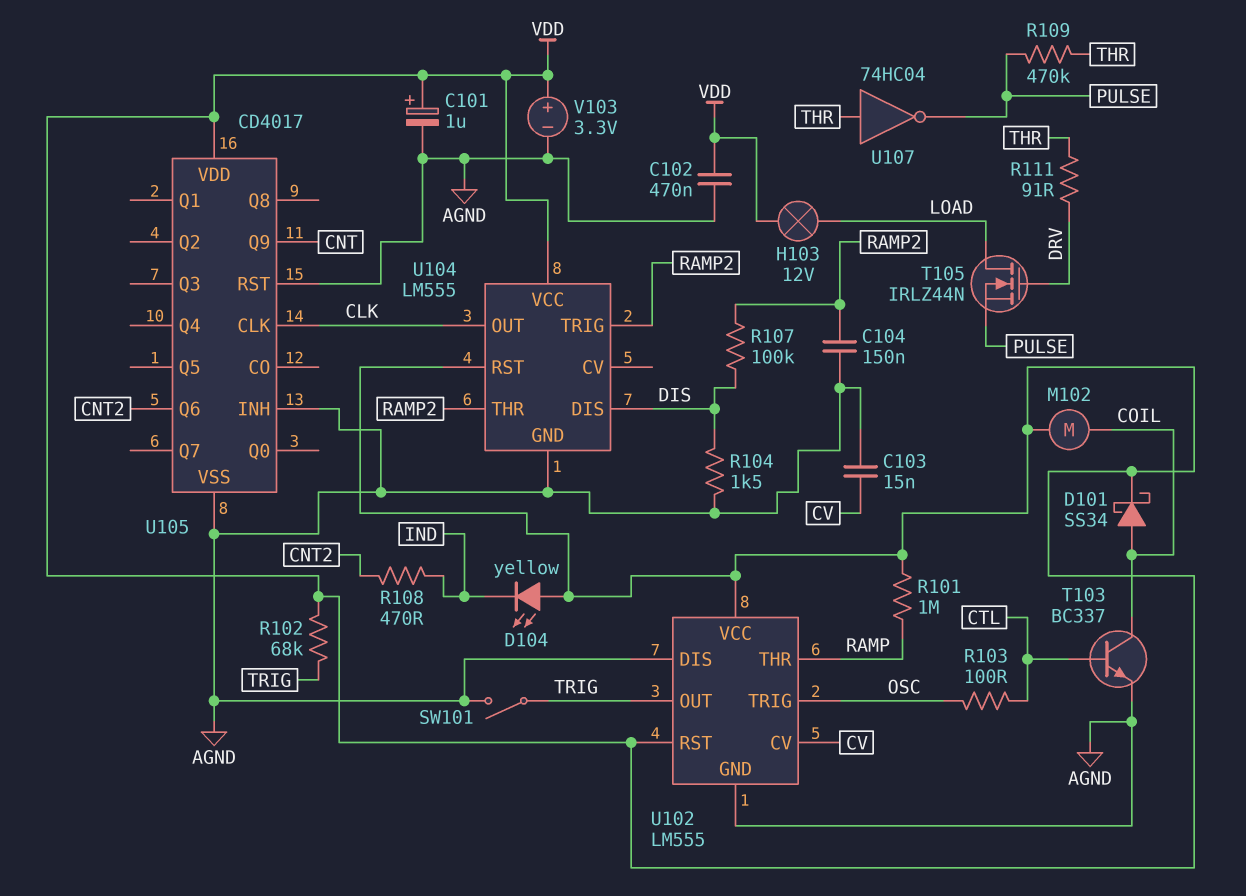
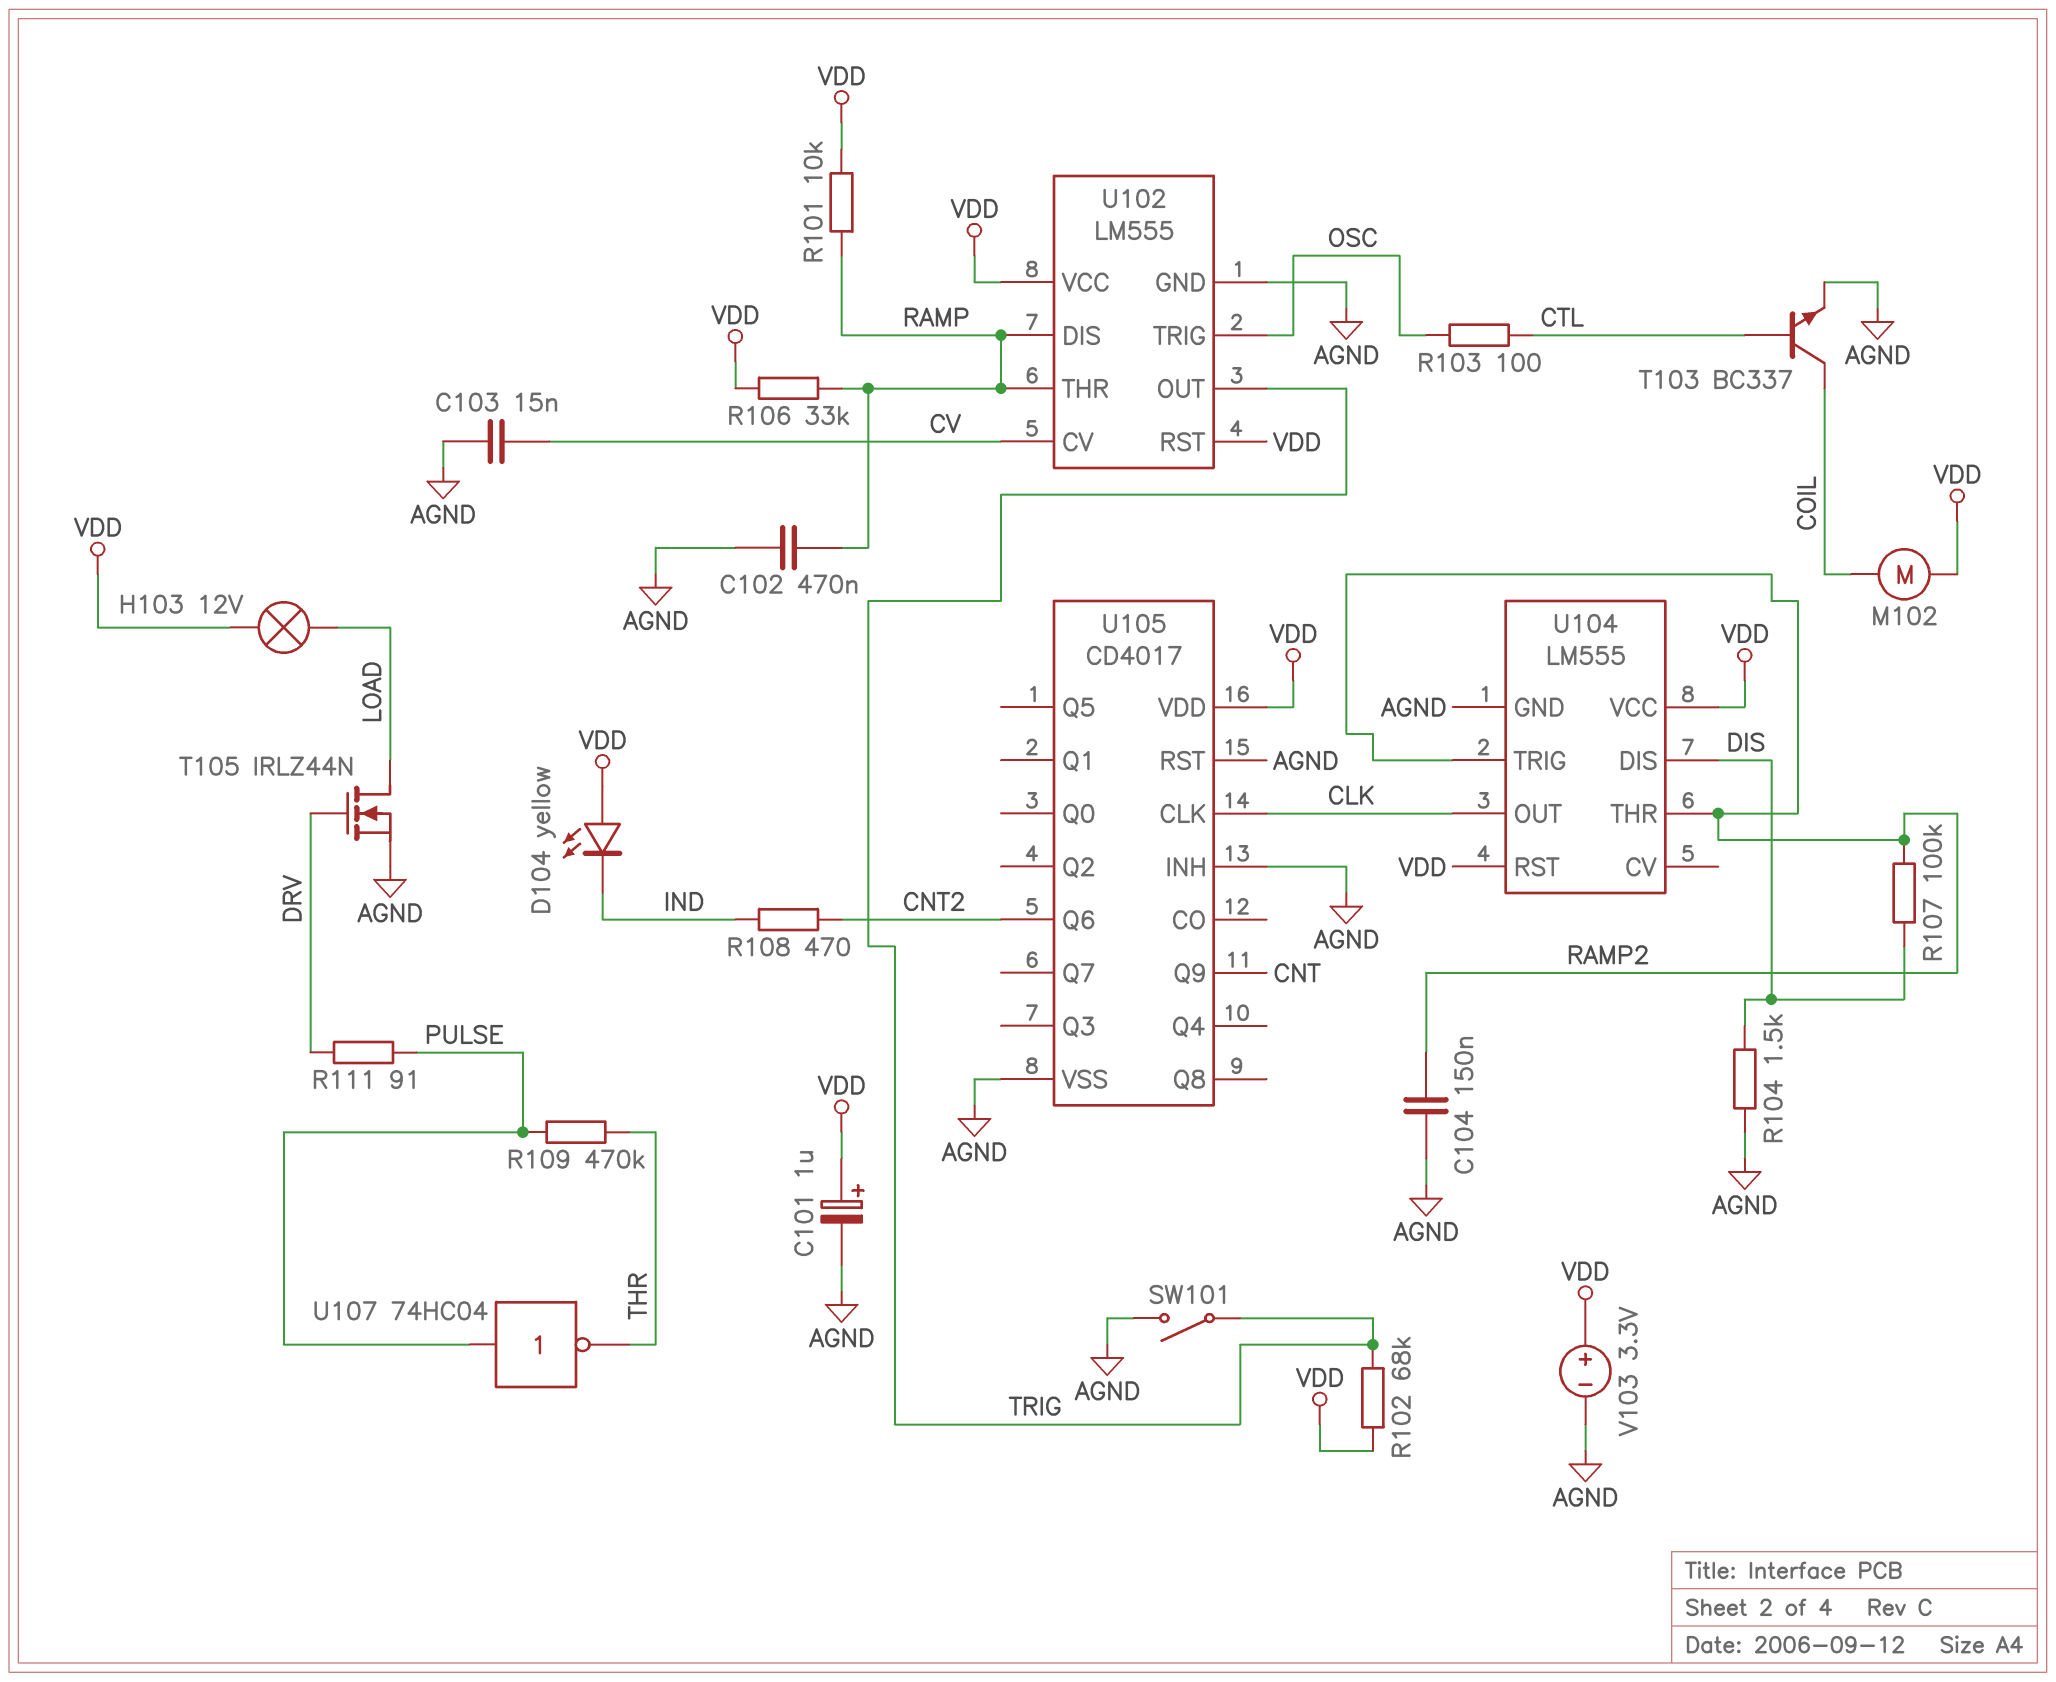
C102: 470nF (AGND, VDD) -> 470nF (AGND, RAMP)
D101: schottky SS34 (A COIL, K VDD) -> none
R101: 1M (RAMP, VDD) -> 10k (RAMP, VDD)
R106: none -> 33k (RAMP, VDD)
R111: 91 (DRV, THR) -> 91 (DRV, PULSE)
T105: NMOS IRLZ44N (G DRV, D LOAD, S PULSE) -> NMOS IRLZ44N (G DRV, D LOAD, S AGND)
U102 pin DIS: AGND -> RAMP
U107: NOT 74HC04 (in THR, out PULSE) -> NOT 74HC04 (in PULSE, out THR)

